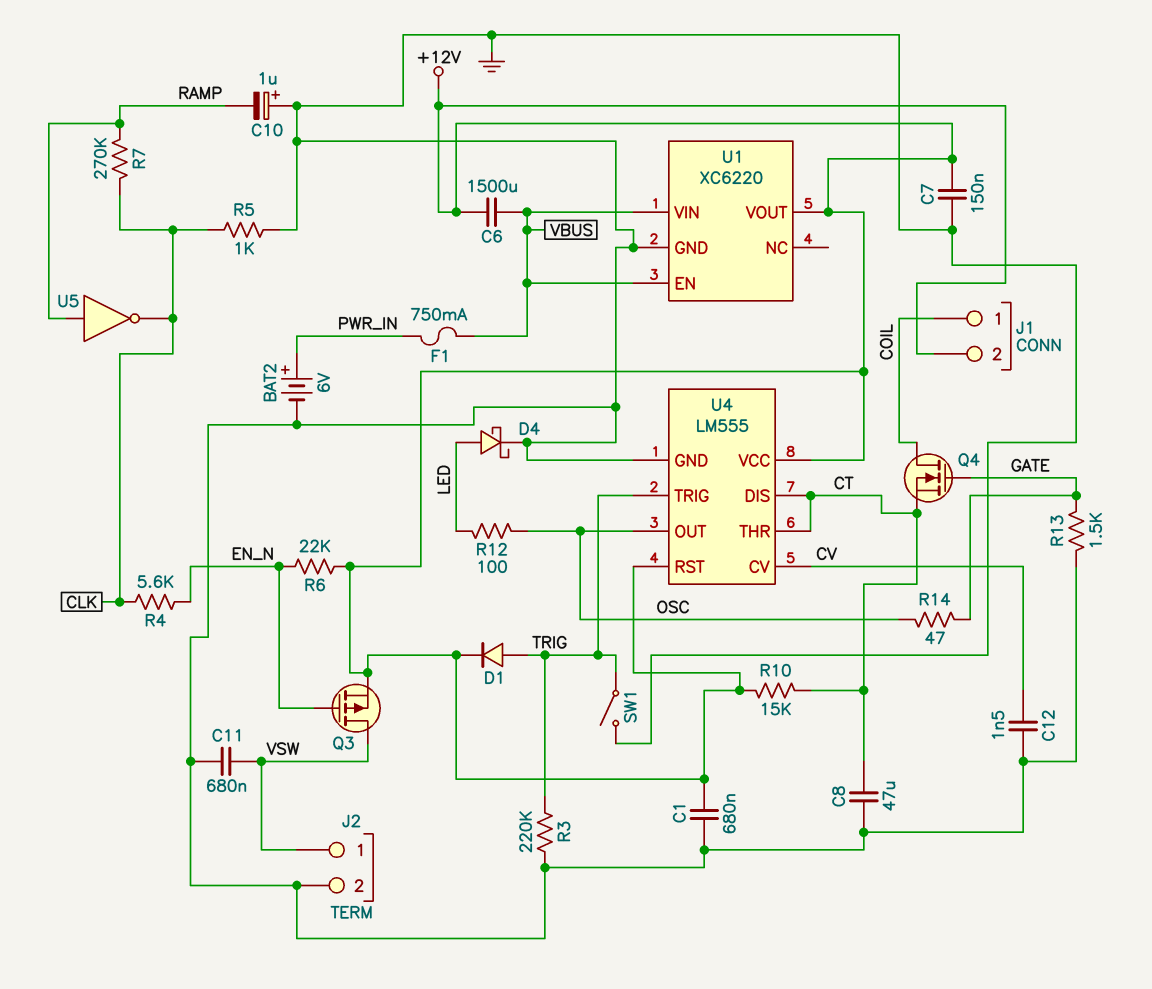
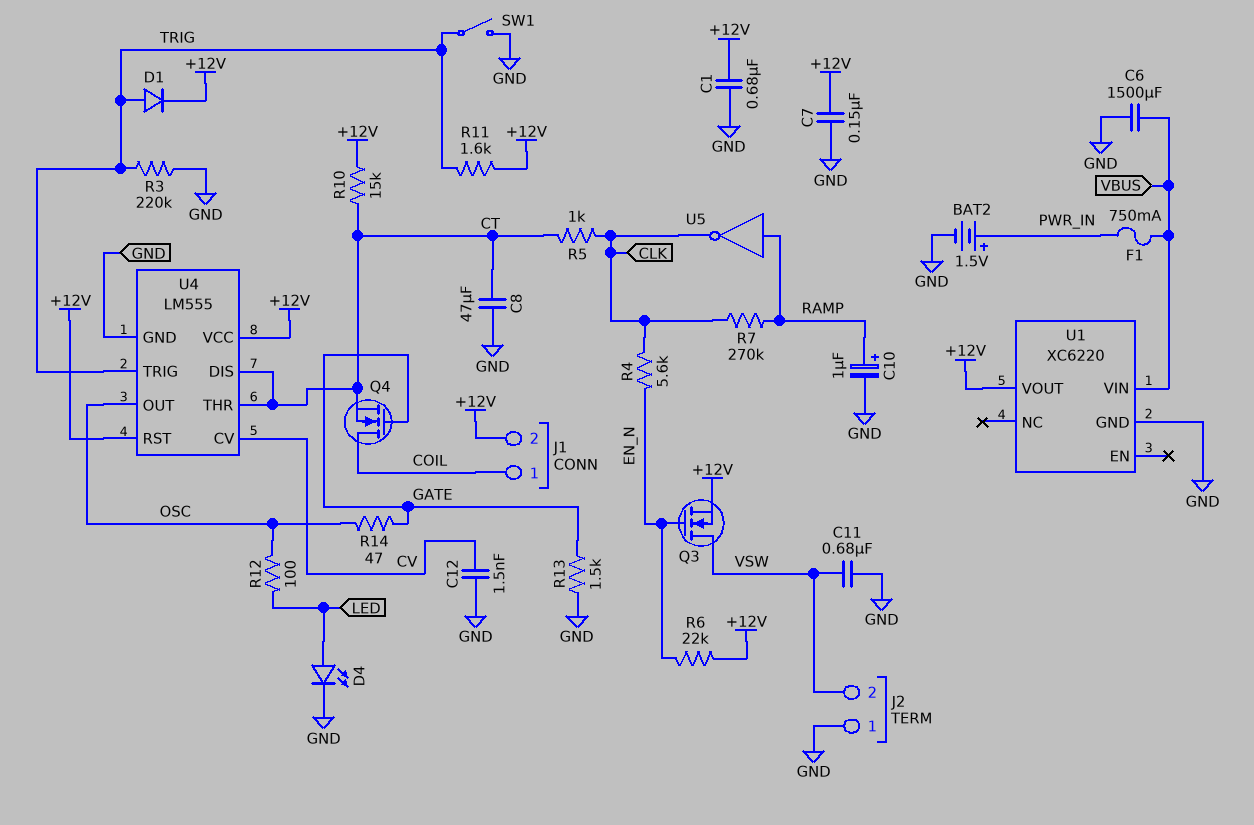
BAT2: 6V (plus PWR_IN, minus GND) -> 1.5V (plus PWR_IN, minus GND)
C6: 1500uF (+12V, VBUS) -> 1500uF (GND, VBUS)
C10: 1uF (plus GND, minus RAMP) -> 1uF (plus RAMP, minus GND)
D4: schottky (A LED, K GND) -> LED (A LED, K GND)
J2 pin 1: VSW -> GND
J2 pin 2: GND -> VSW
Q3: PMOS (G EN_N, D VSW, S +12V) -> NMOS (G EN_N, D VSW, S +12V)
R5: 1k (CLK, GND) -> 1k (CLK, CT)
R11: none -> 1.6k (+12V, TRIG)
U1 pin EN: VBUS -> none

